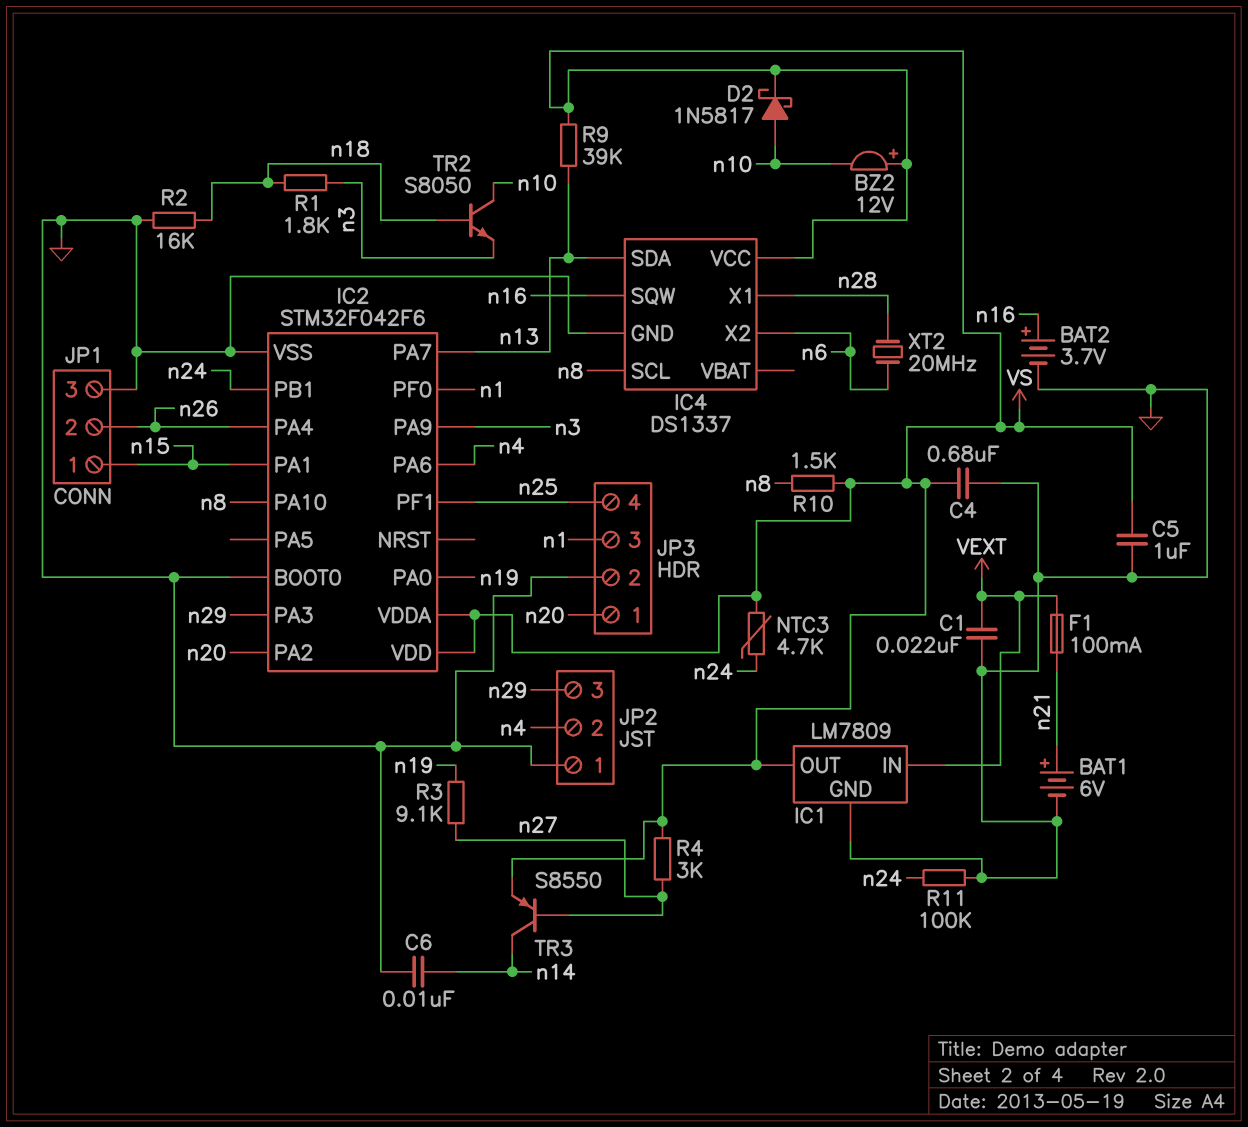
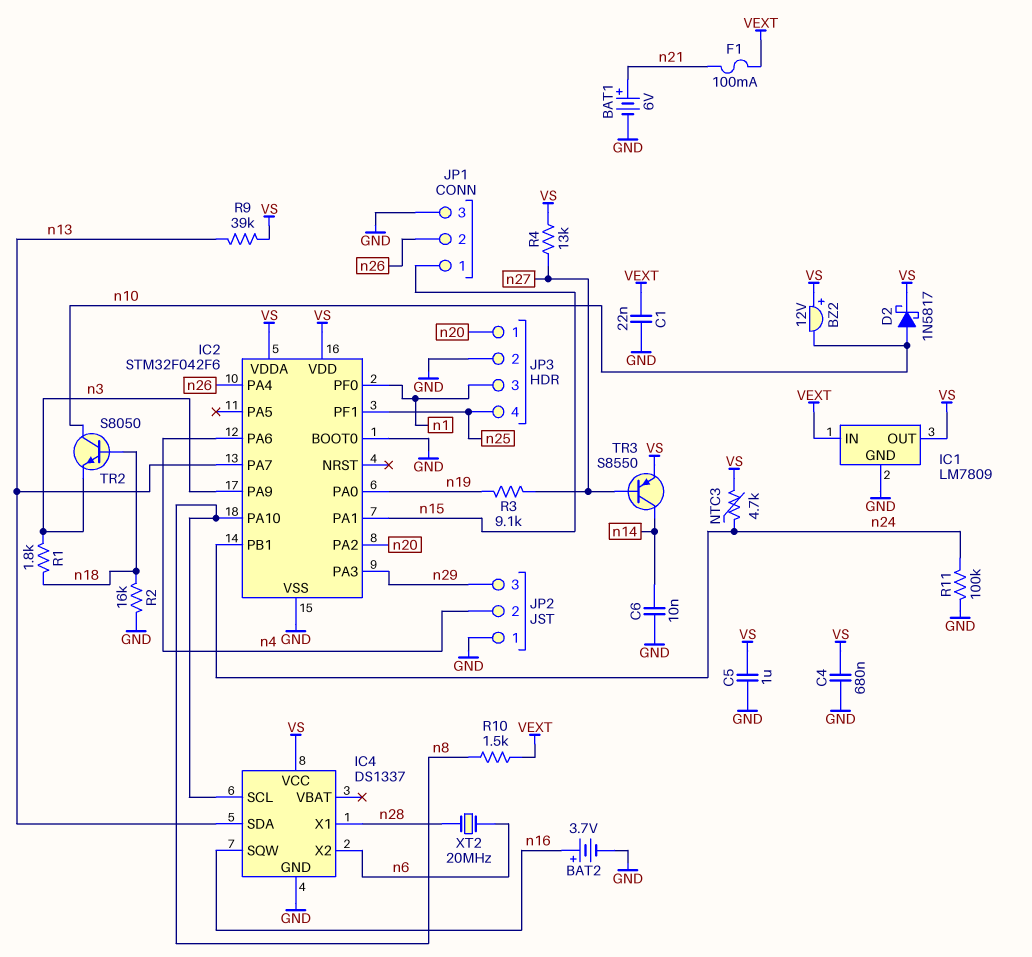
R4: 3k (VS, n27) -> 13k (VS, n27)
R10: 1.5k (VS, n8) -> 1.5k (VEXT, n8)

